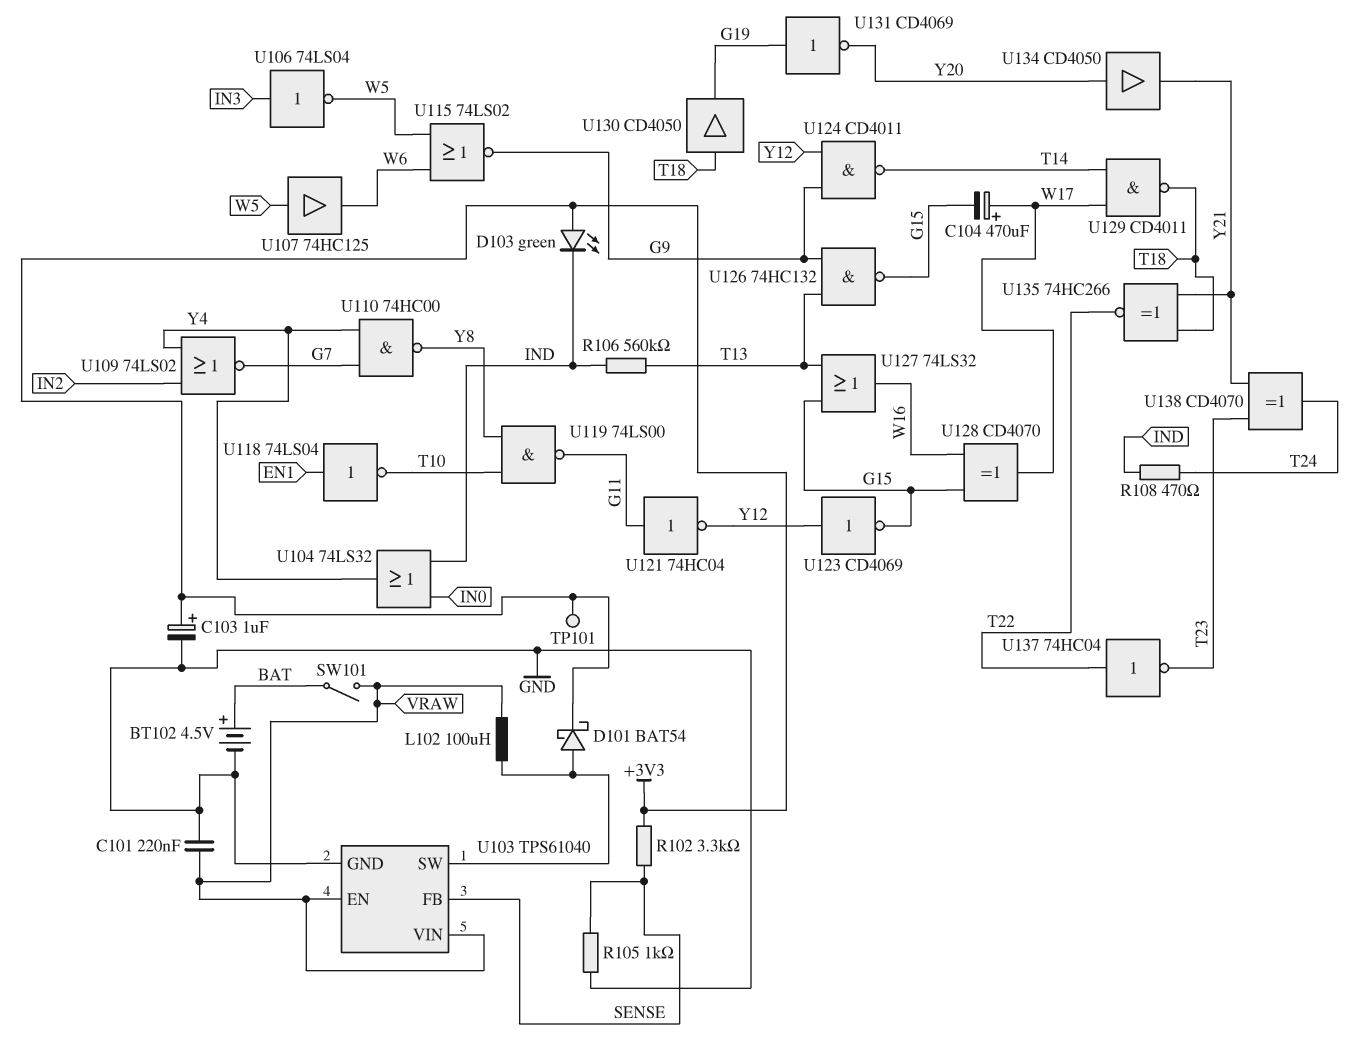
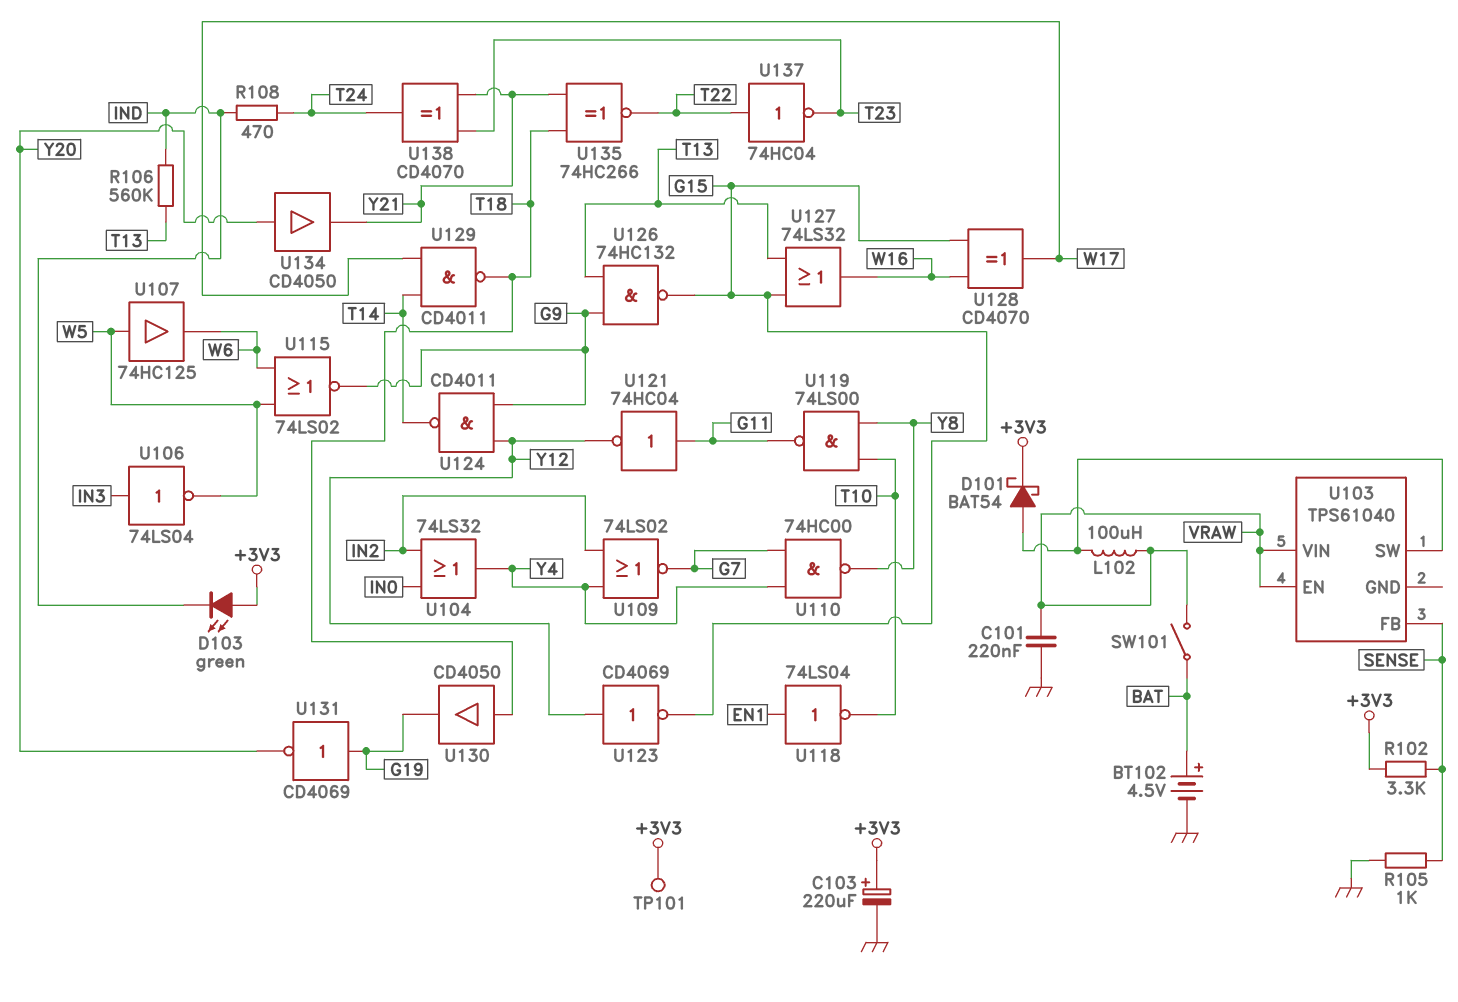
C103: 1uF (plus +3V3, minus GND) -> 220uF (plus +3V3, minus GND)
C104: 470uF (plus W17, minus G15) -> none
U103 pin GND: GND -> none
U104: OR 74LS32 (in IN0, in IND, out Y4) -> OR 74LS32 (in IN0, in IN2, out Y4)

